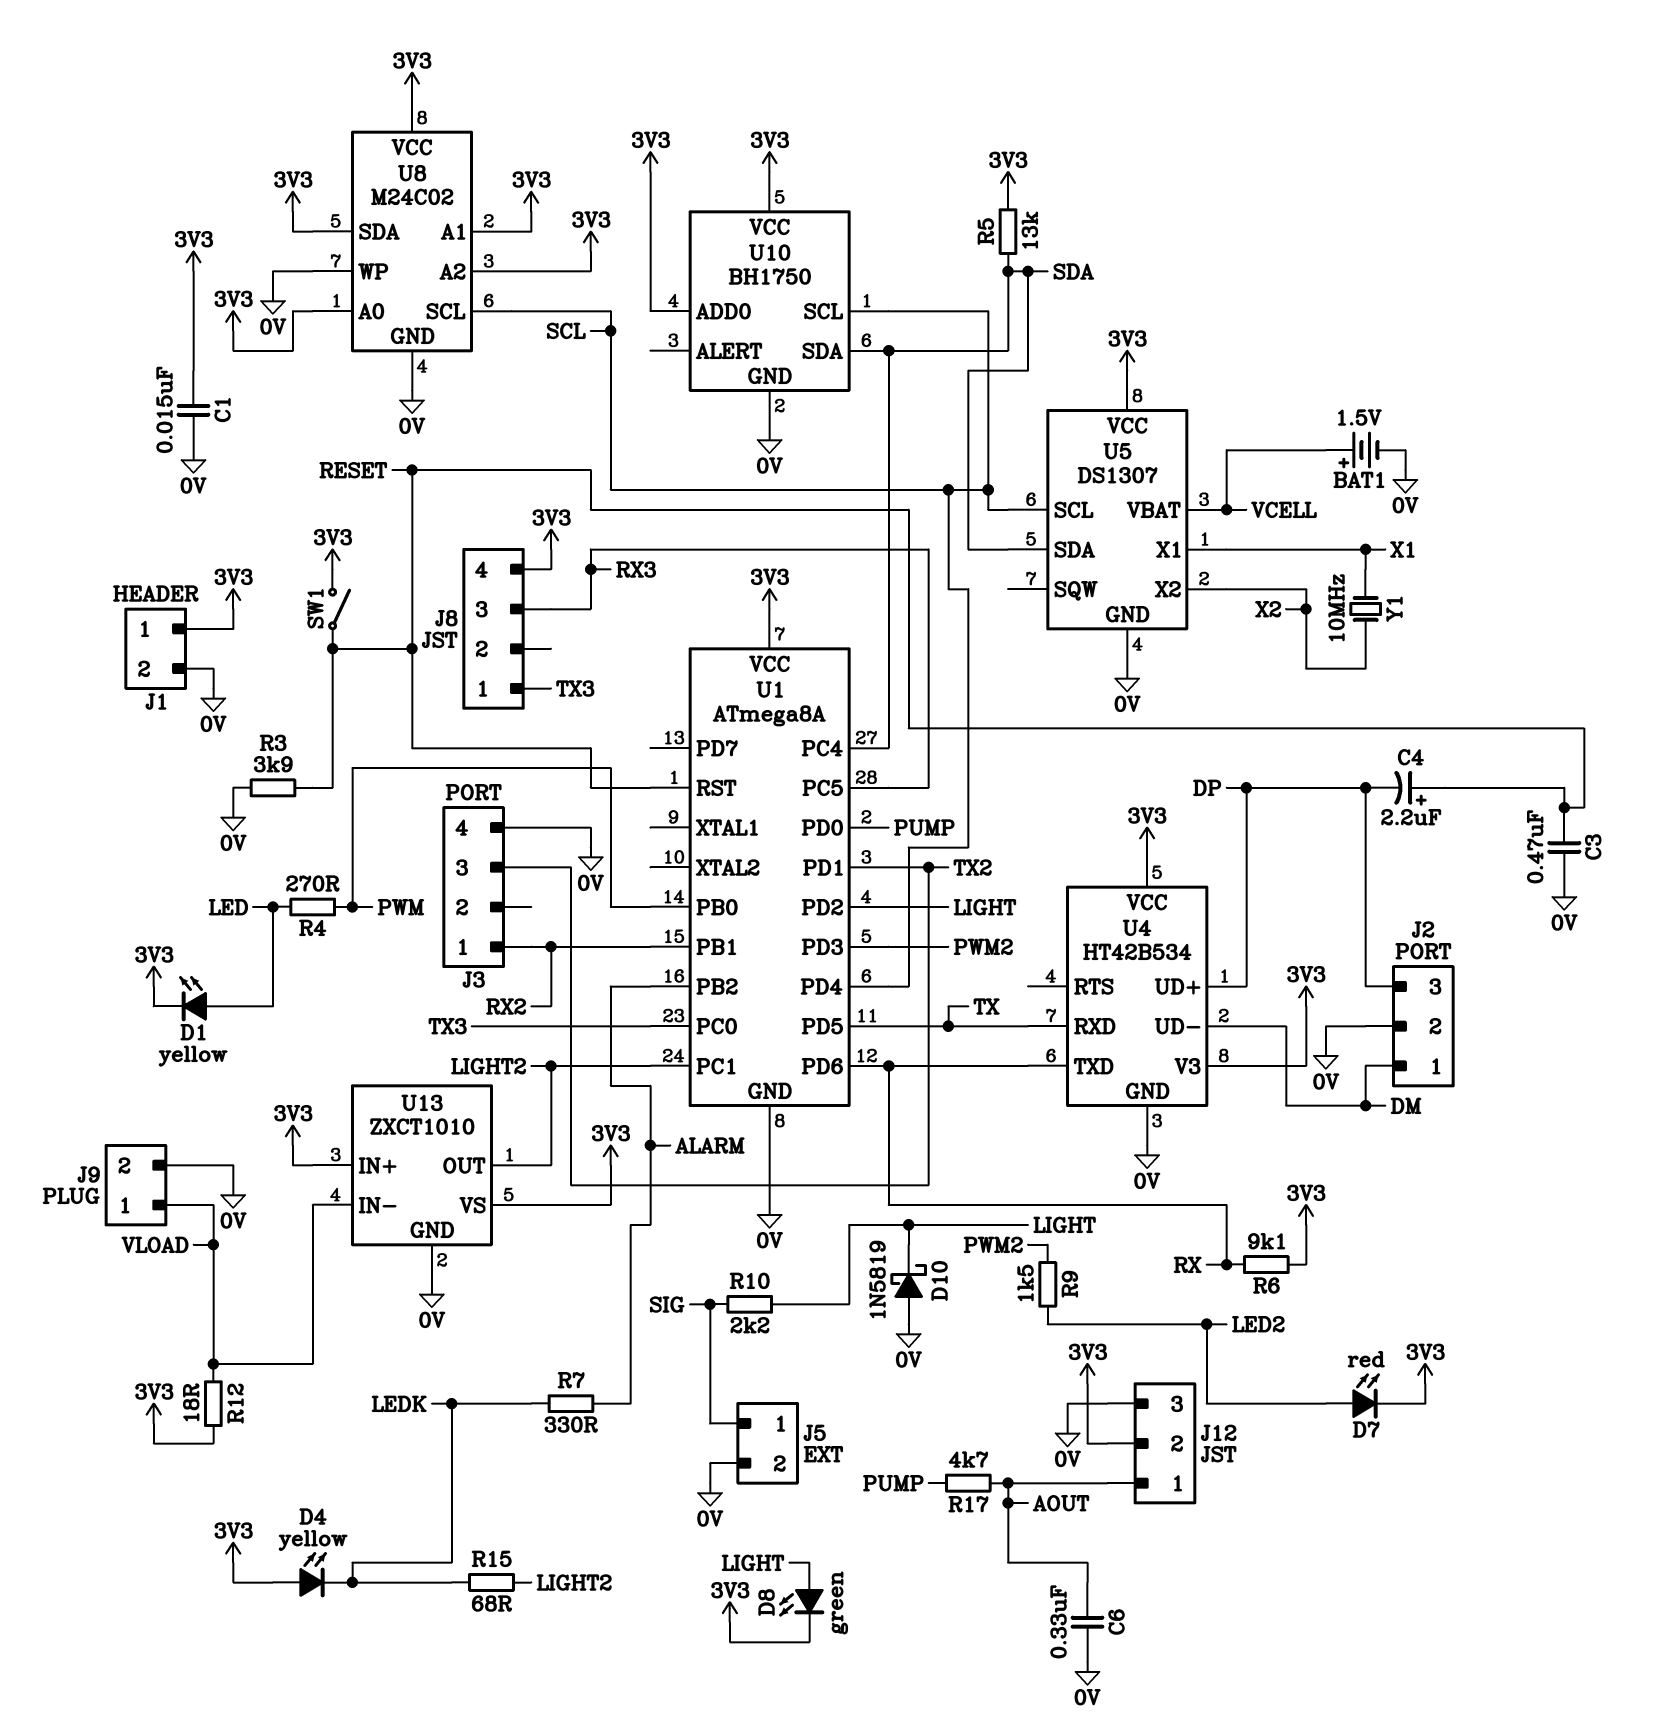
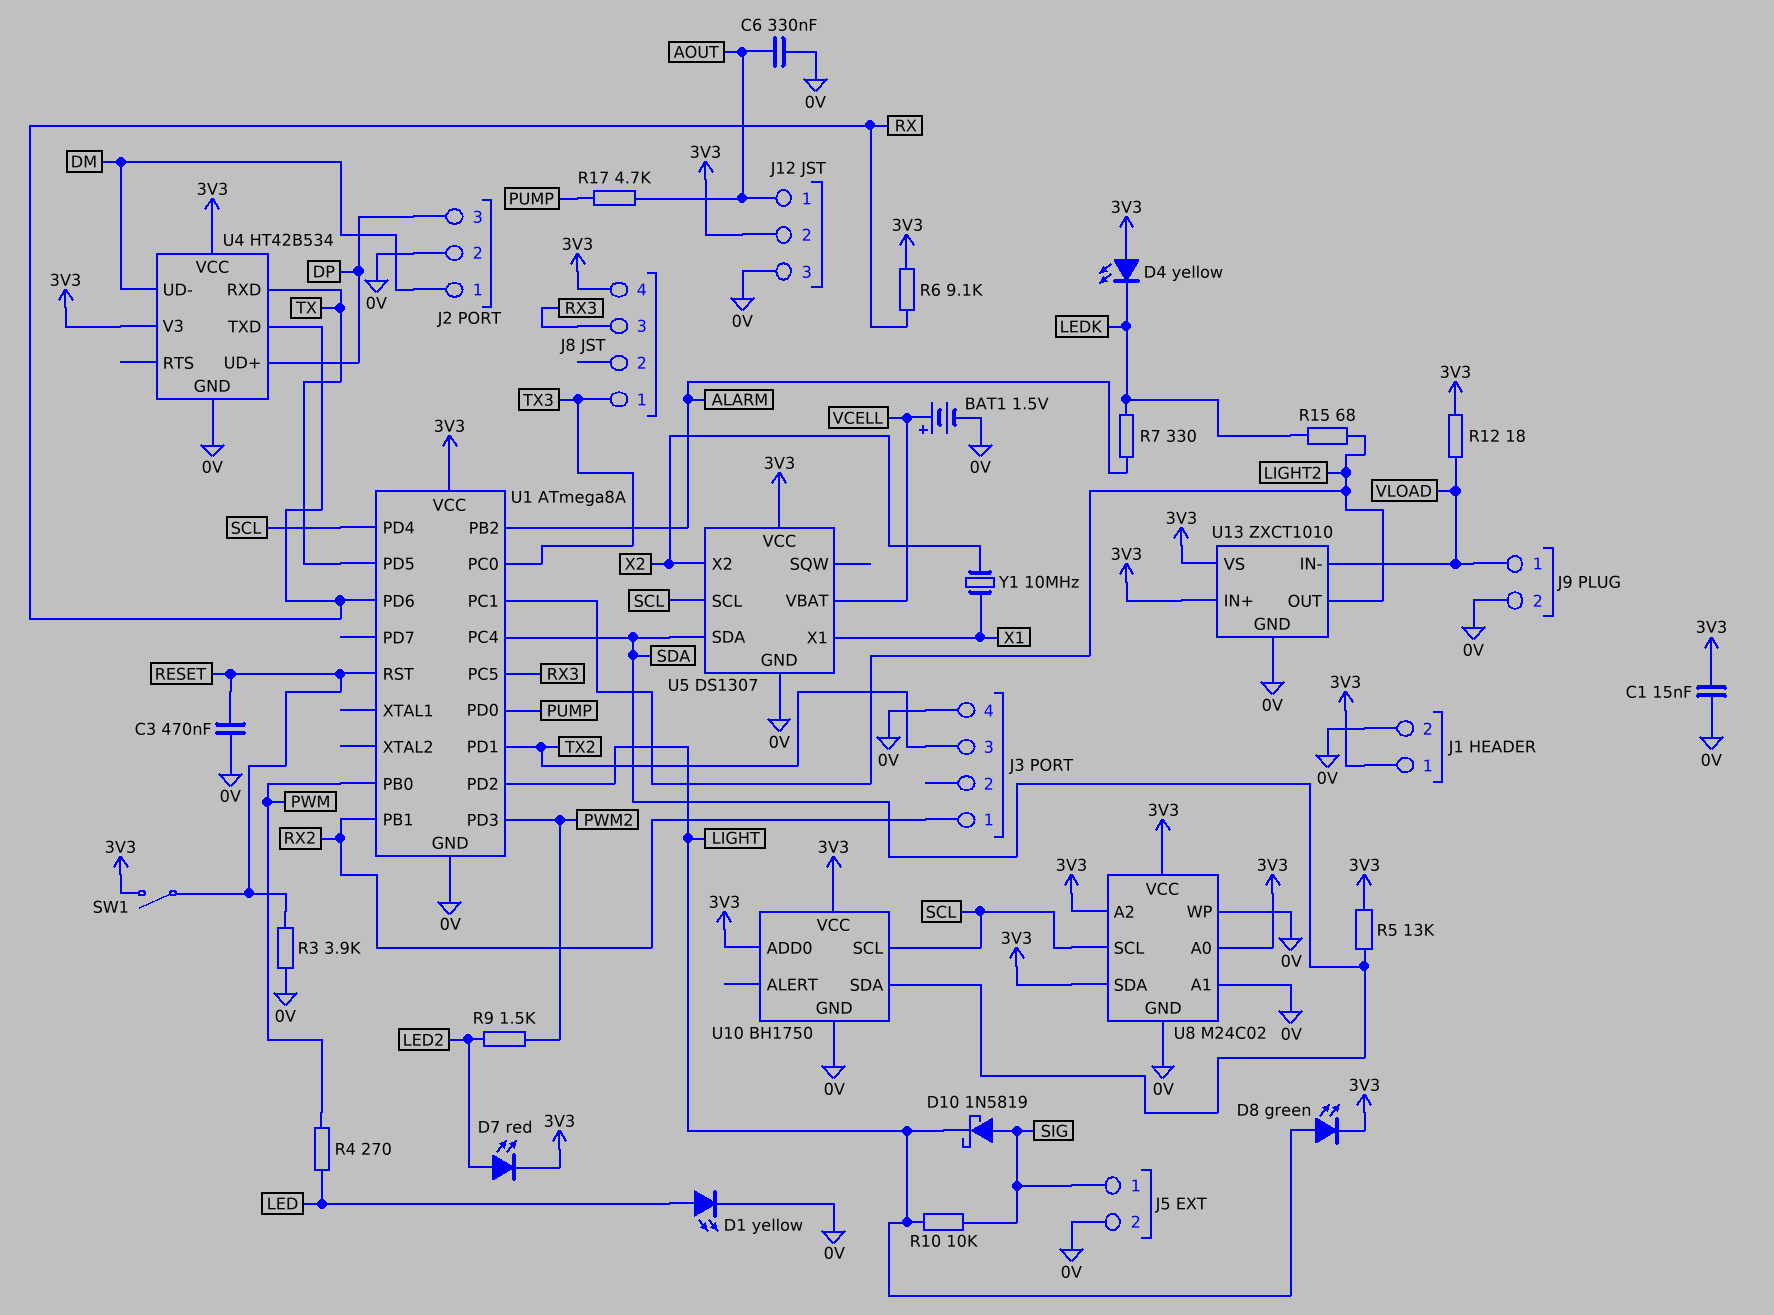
C4: 2.2uF (plus RESET, minus DP) -> none
D1: LED yellow (A LED, K 3V3) -> LED yellow (A LED, K 0V)
D10: schottky 1N5819 (A 0V, K LIGHT) -> schottky 1N5819 (A SIG, K LIGHT)
R10: 2.2k (LIGHT, SIG) -> 10k (LIGHT, SIG)
U8 pin A1: 3V3 -> 0V

